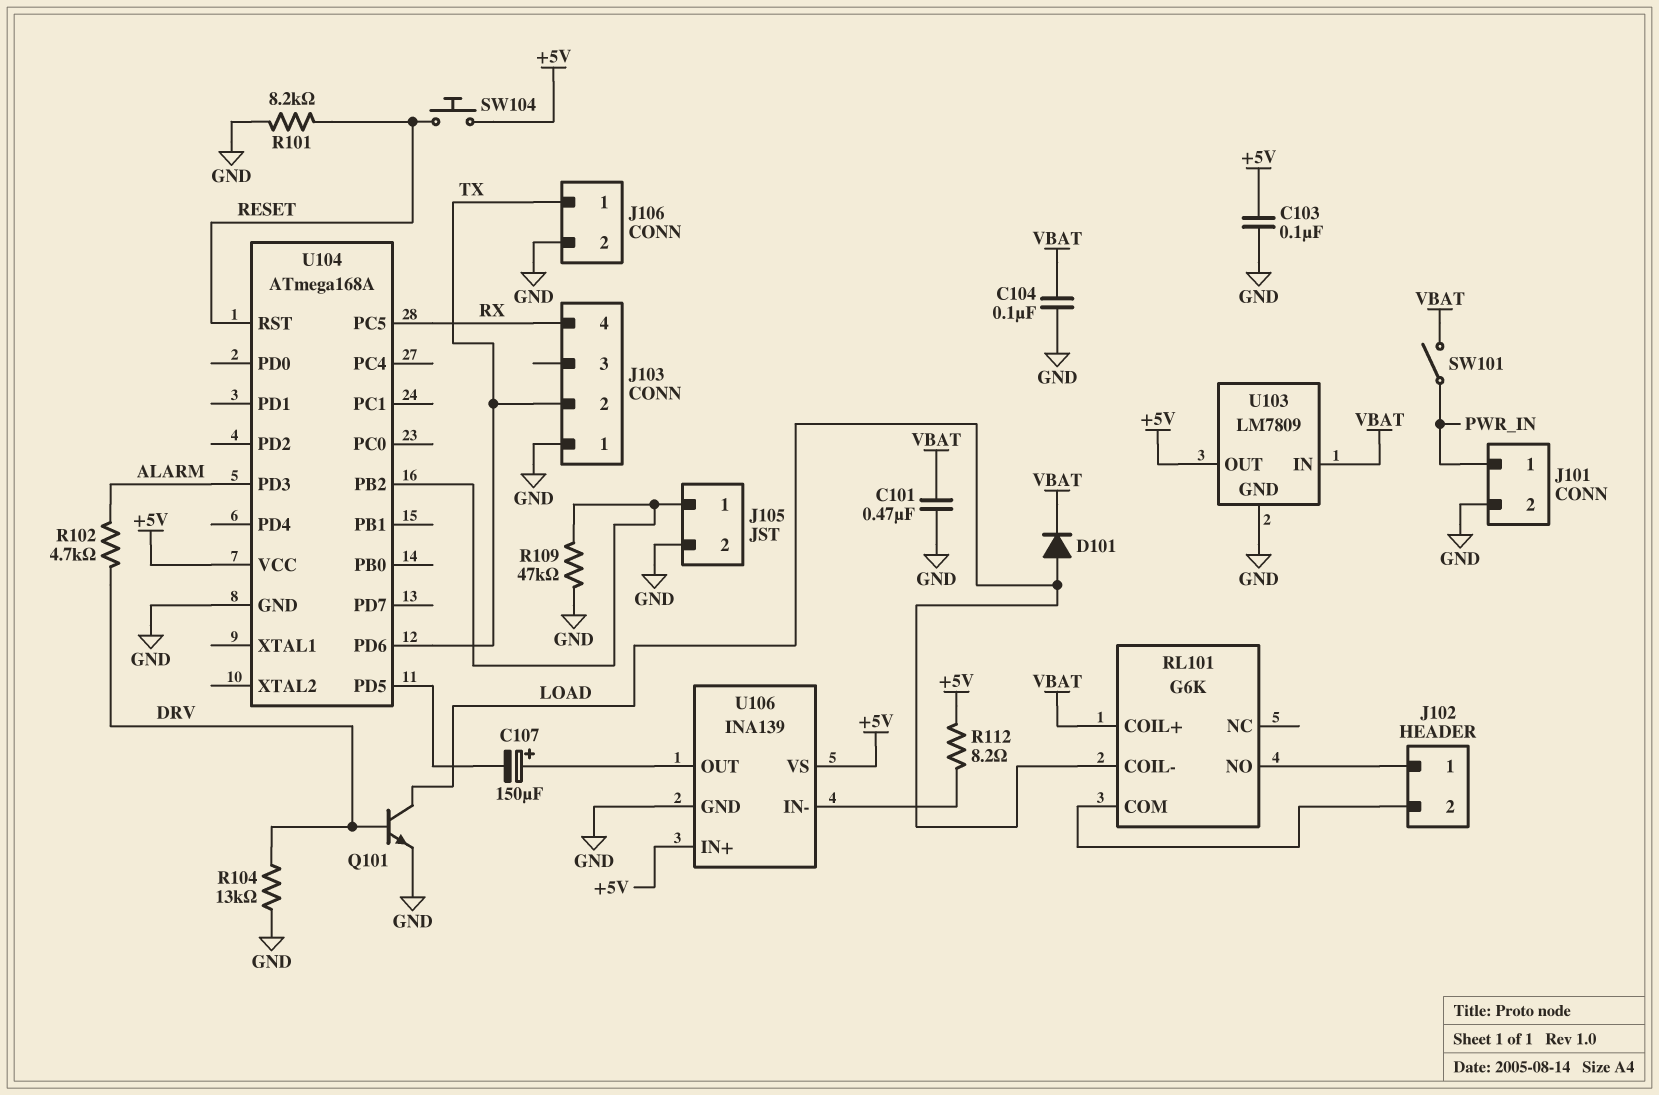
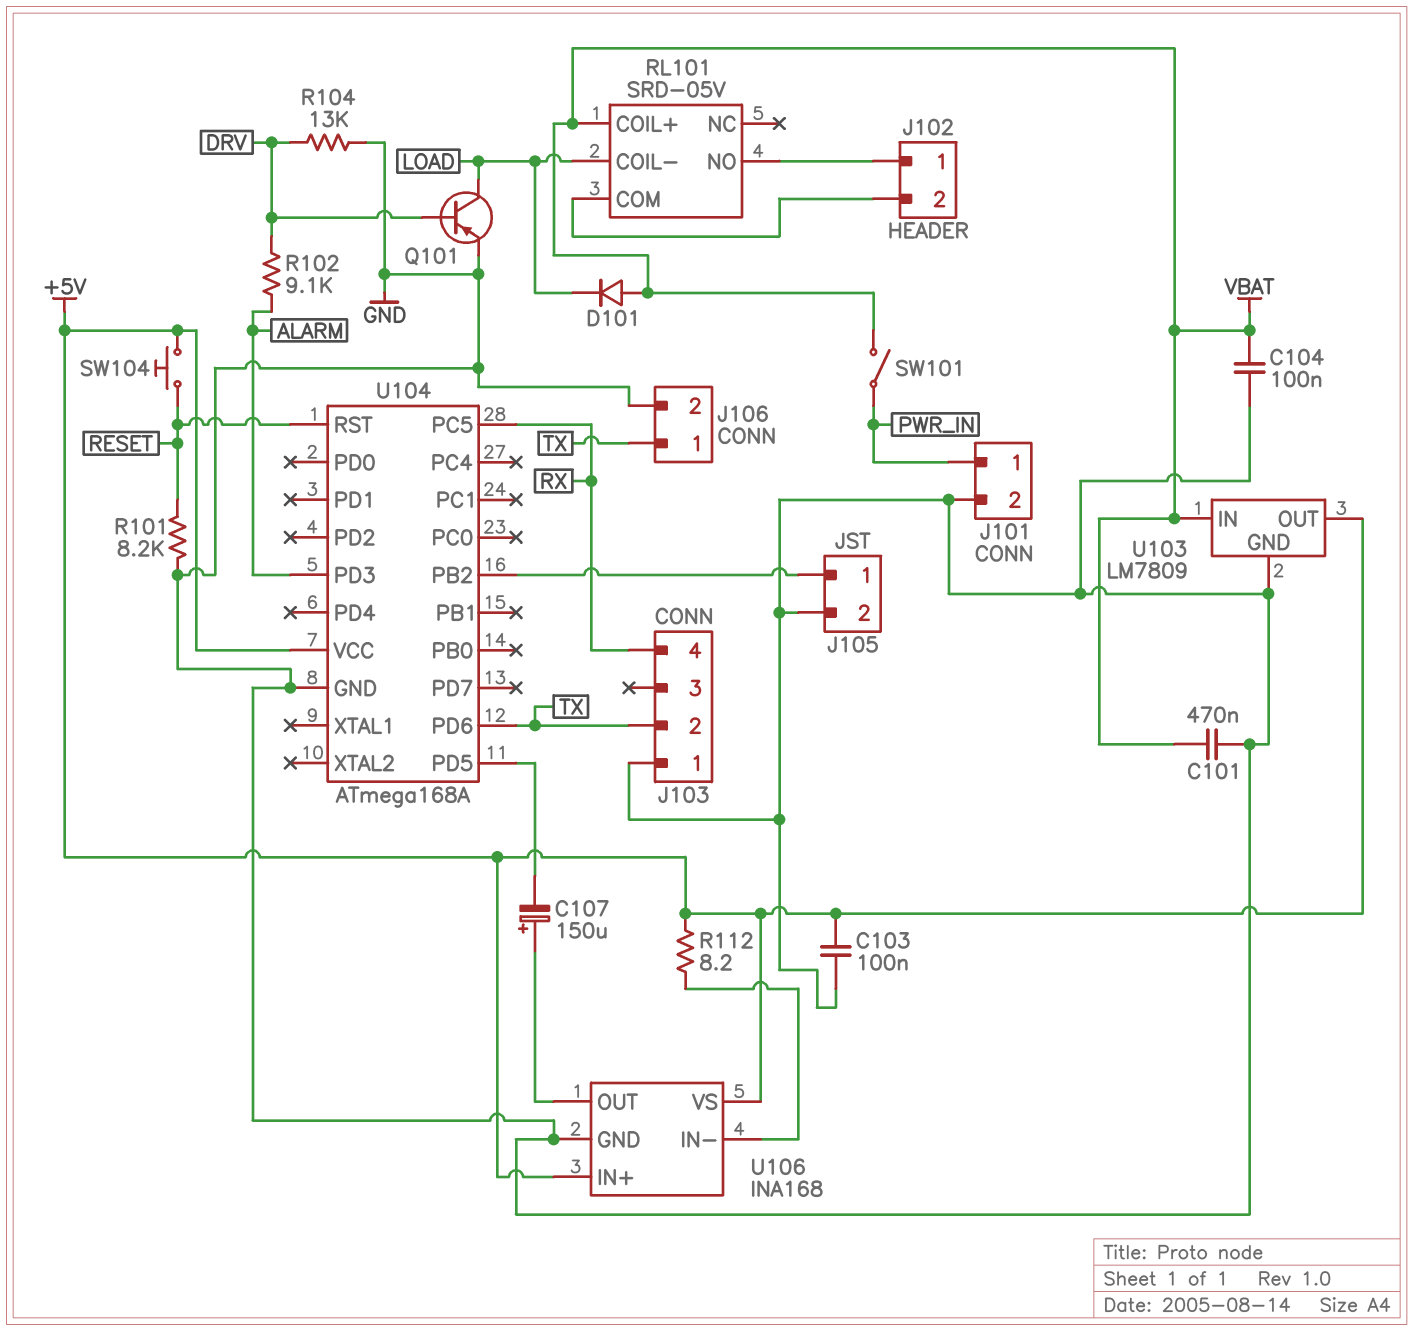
D101: diode (A LOAD, K VBAT) -> diode (A VBAT, K LOAD)
Q101: NPN (B DRV, C LOAD, E GND) -> PNP (B DRV, C LOAD, E GND)
R102: 4.7k (ALARM, DRV) -> 9.1k (ALARM, DRV)
R109: 47k (GND, J105/1) -> none
RL101: G6K -> SRD-05V
U106: INA139 -> INA168

